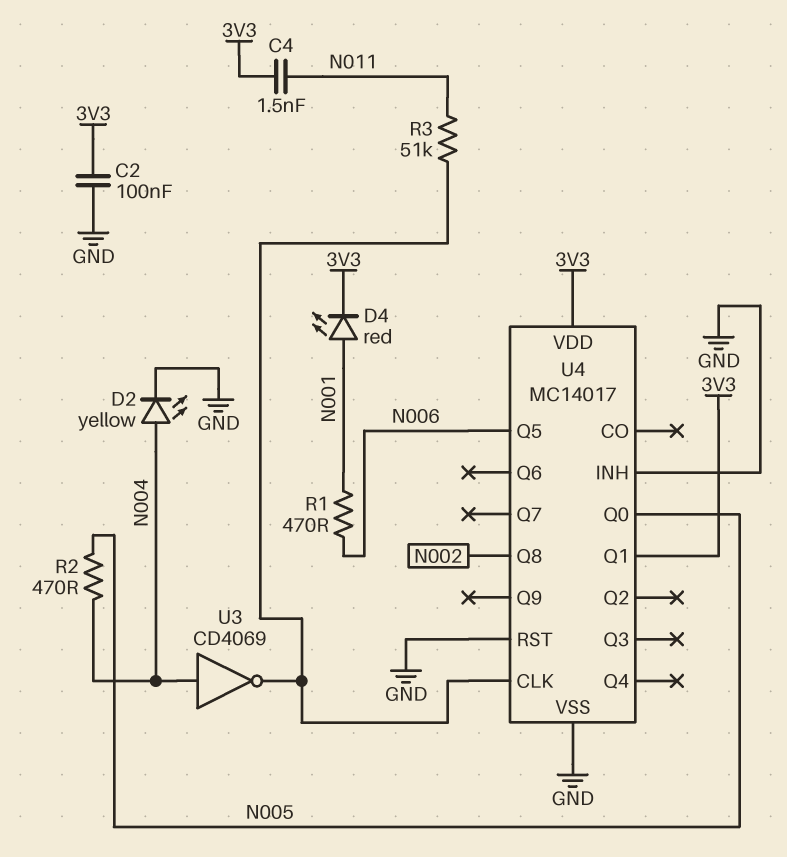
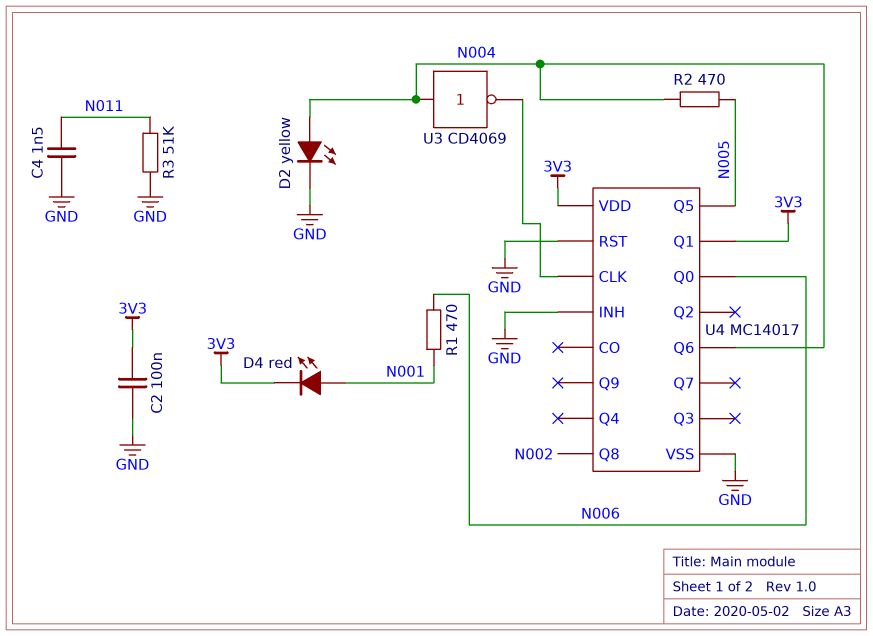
C4: 1.5nF (3V3, N011) -> 1.5nF (GND, N011)
R3: 51k (N011, U4/CLK) -> 51k (GND, N011)
U4 pin Q0: N005 -> N006
U4 pin Q5: N006 -> N005
U4 pin Q6: none -> N004

